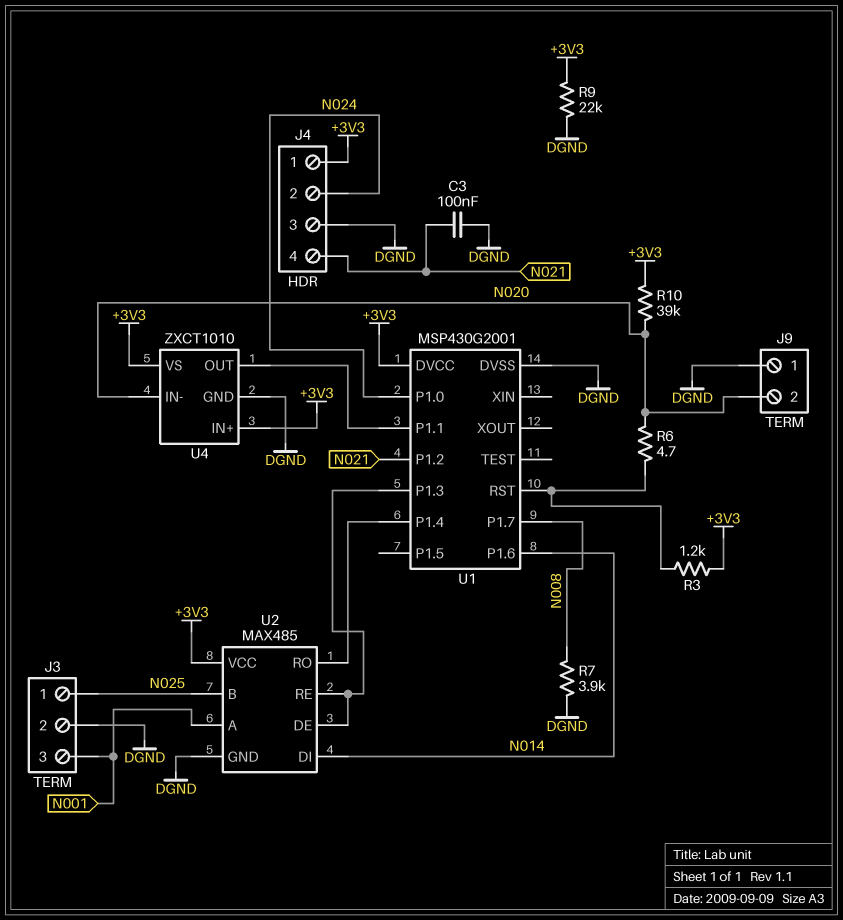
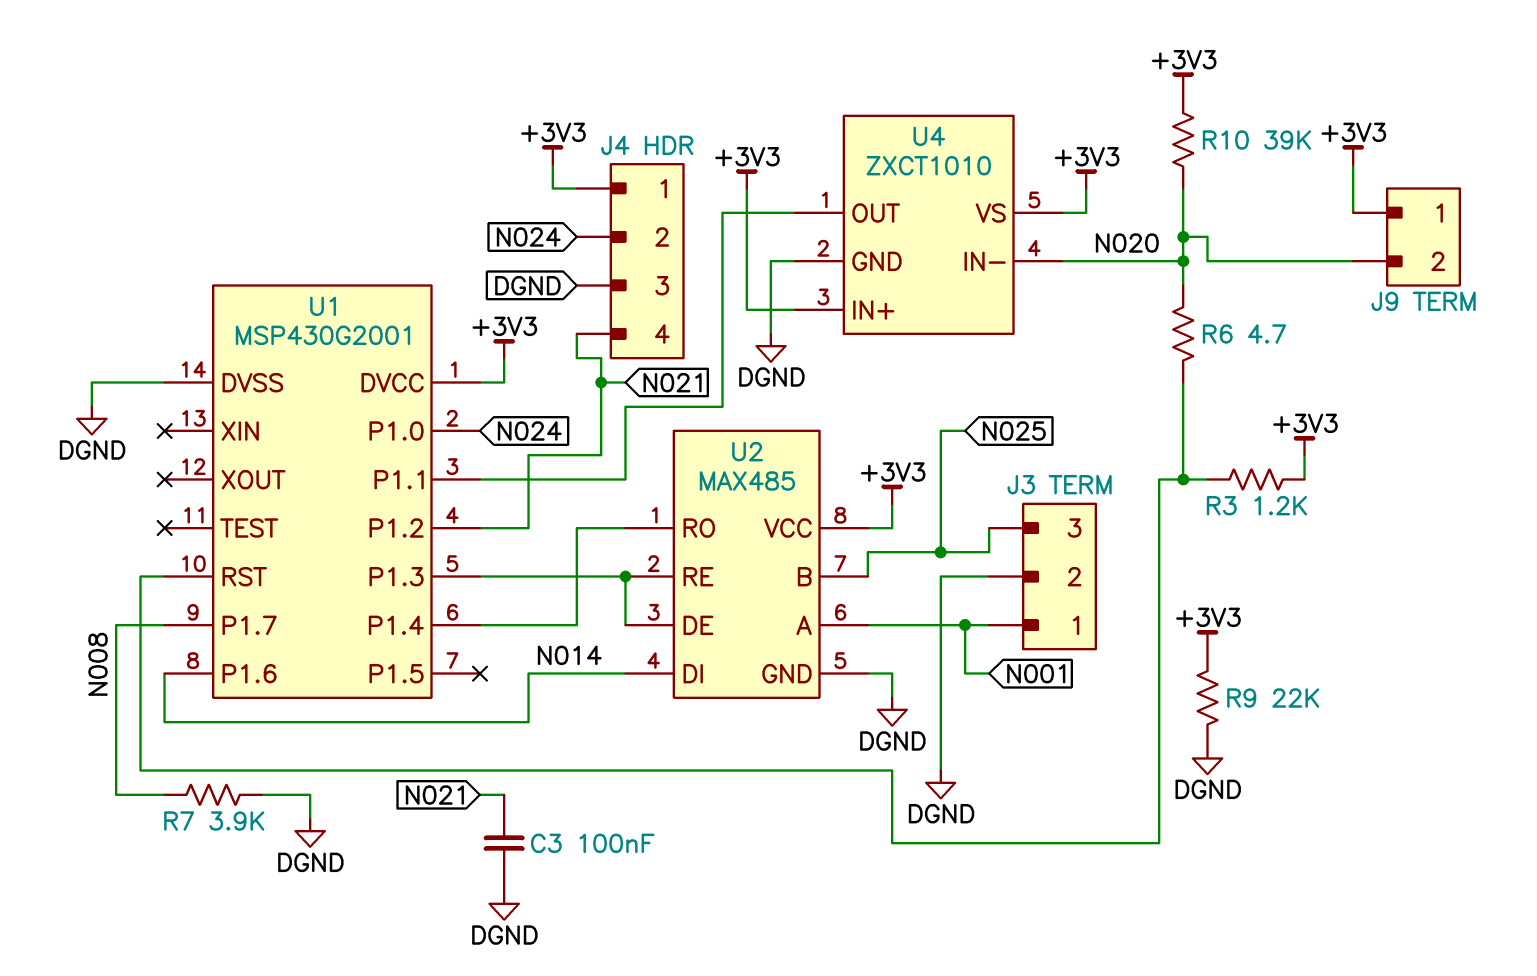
J3 pin 1: N025 -> N001
J3 pin 3: N001 -> N025
J9 pin 1: DGND -> +3V3

